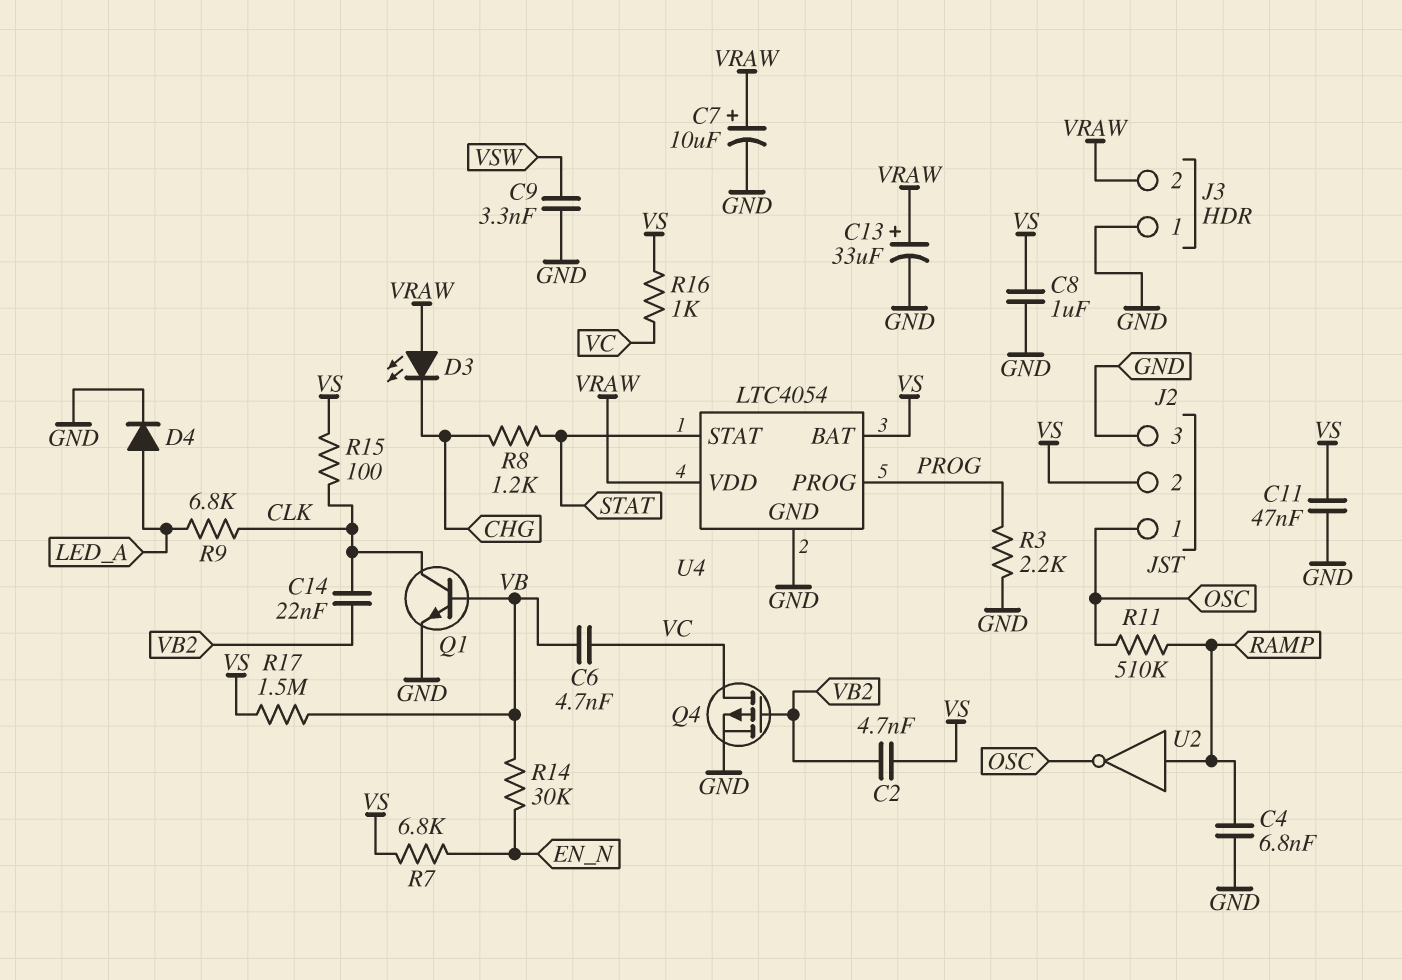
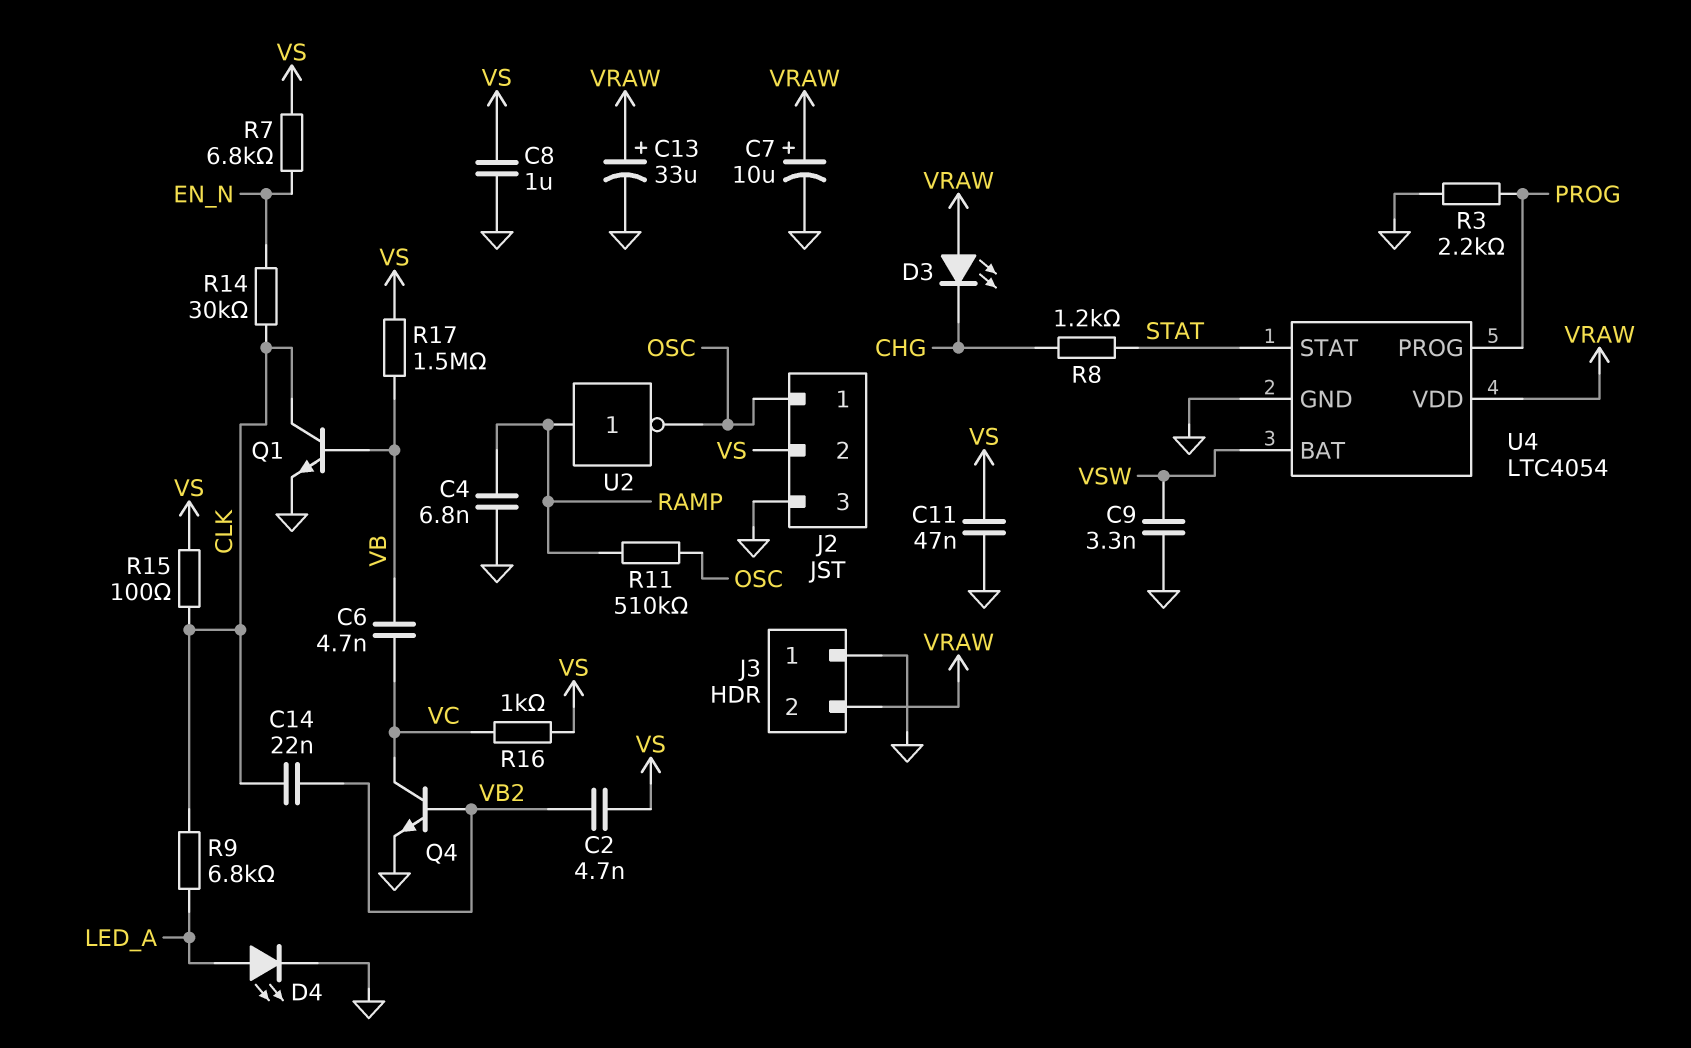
D4: diode (A LED_A, K GND) -> LED (A LED_A, K GND)
Q4: PMOS (G VB2, D VC, S GND) -> NPN (B VB2, C VC, E GND)
R14: 30k (EN_N, VB) -> 30k (CLK, EN_N)
U4 pin BAT: VS -> VSW

